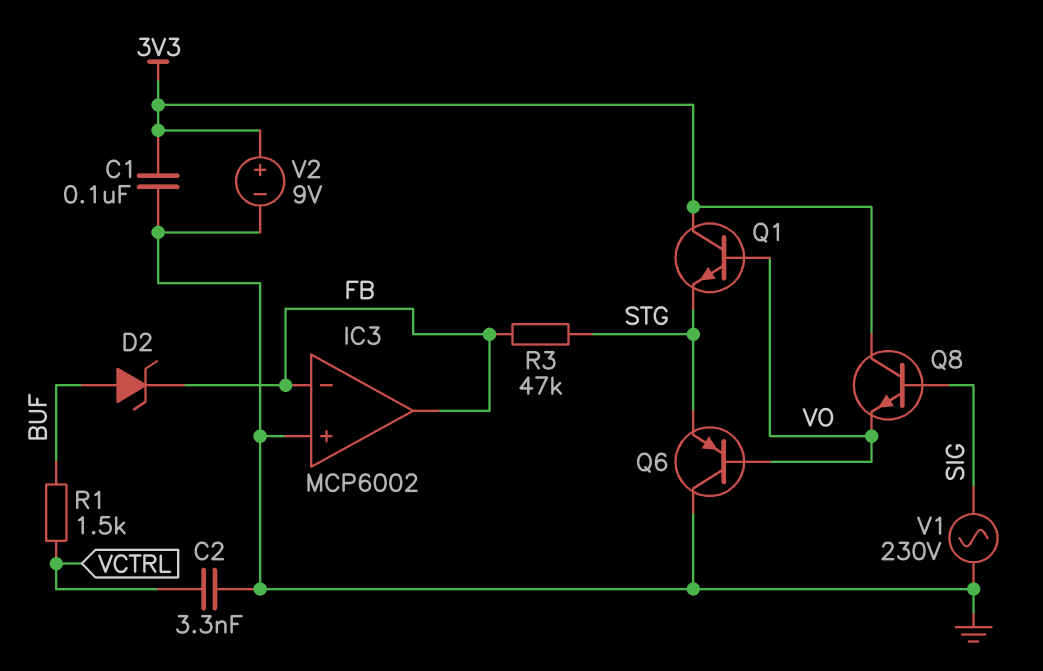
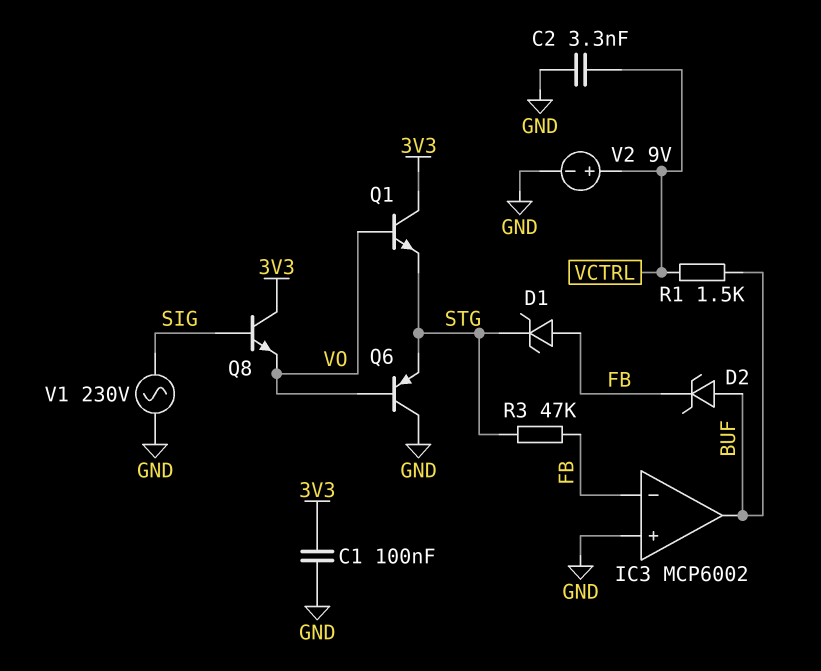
D1: none -> zener (A FB, K STG)
IC3 pin out: FB -> BUF
V2: 9V (plus 3V3, minus GND) -> 9V (plus VCTRL, minus GND)

